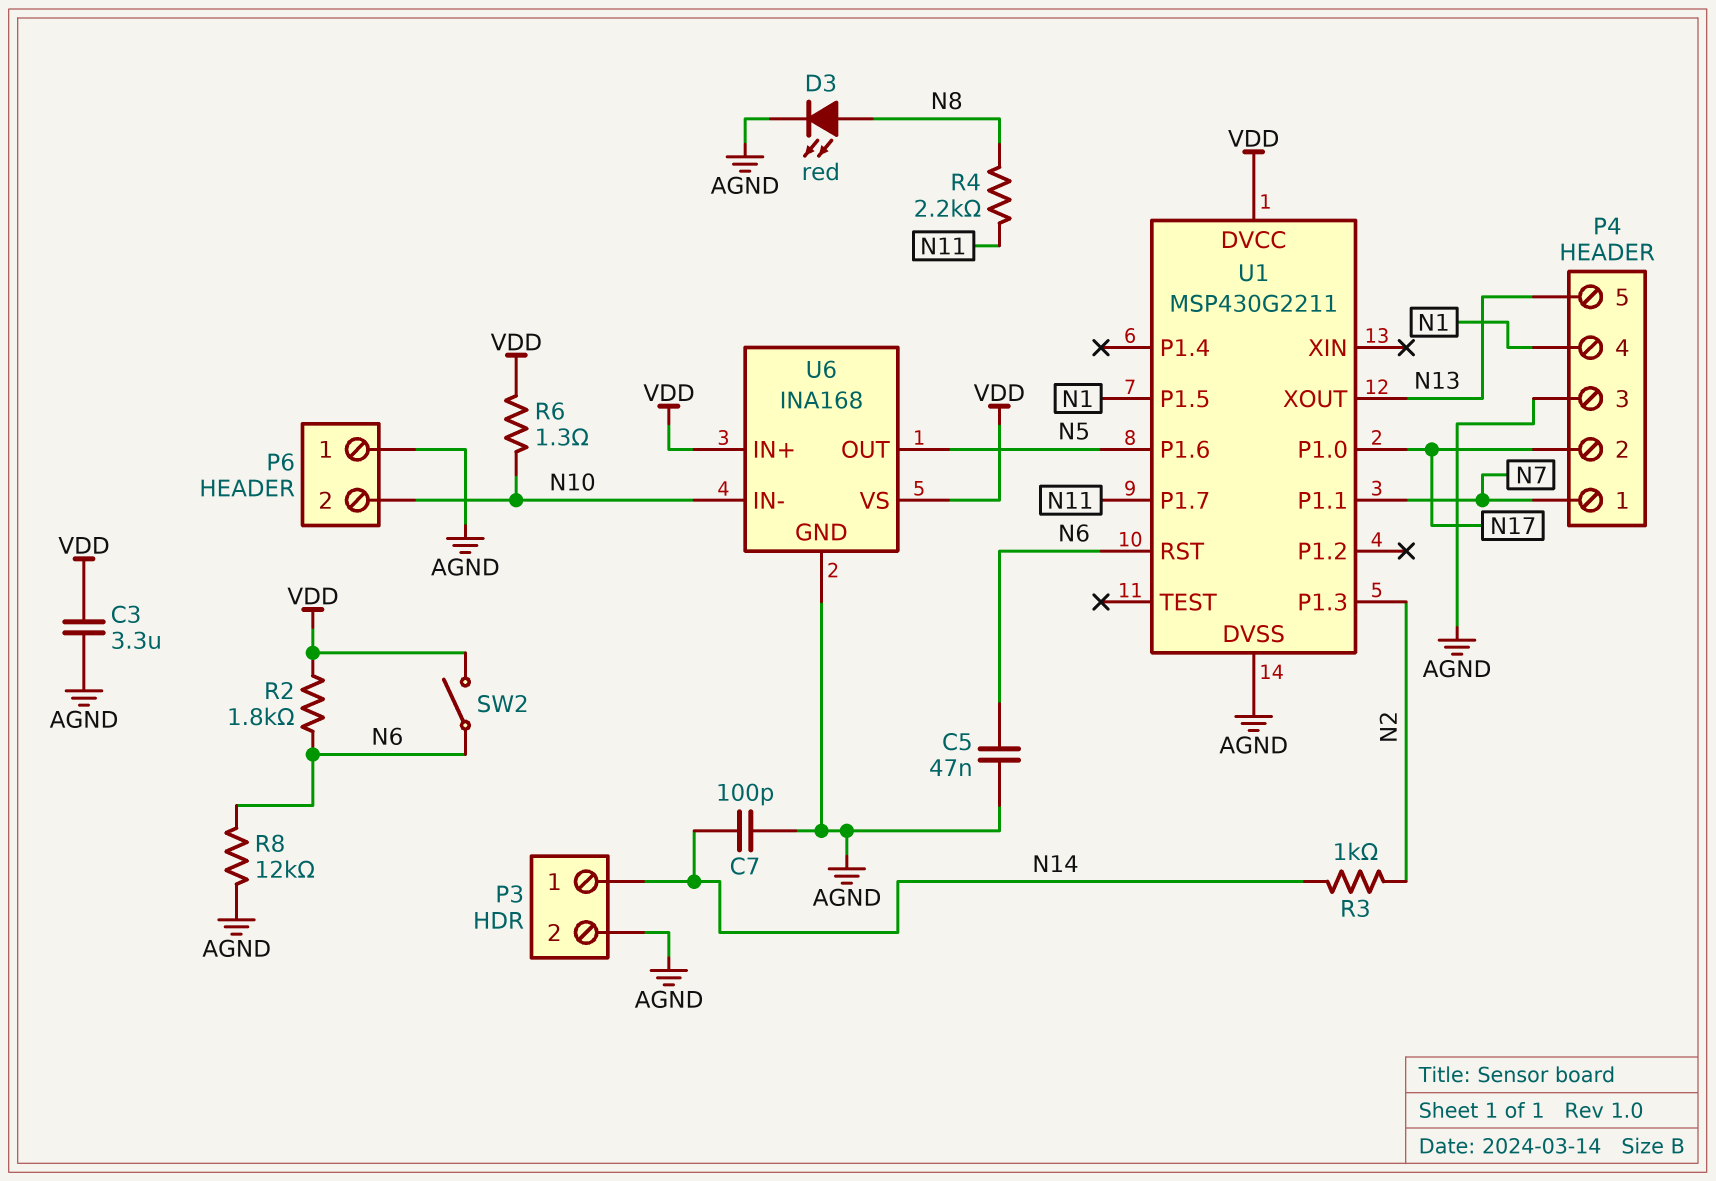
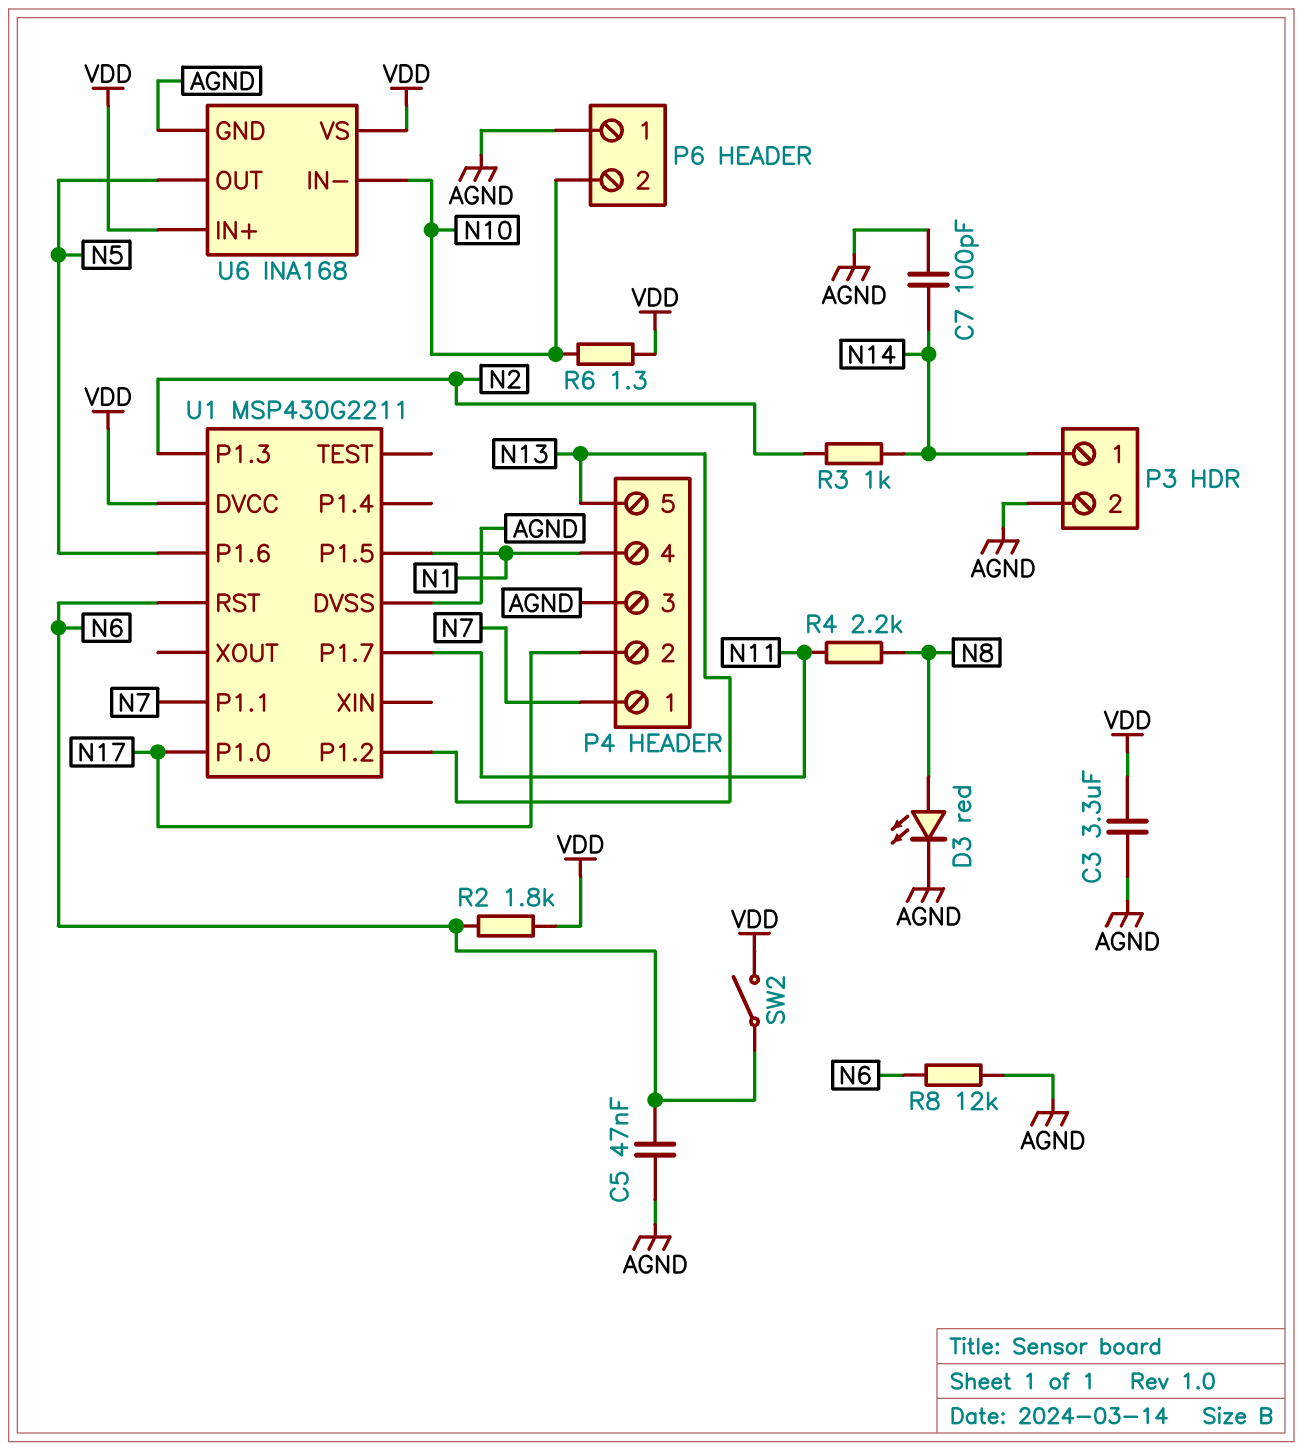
U1 pin P1.2: none -> N13
U1 pin XOUT: N13 -> none

